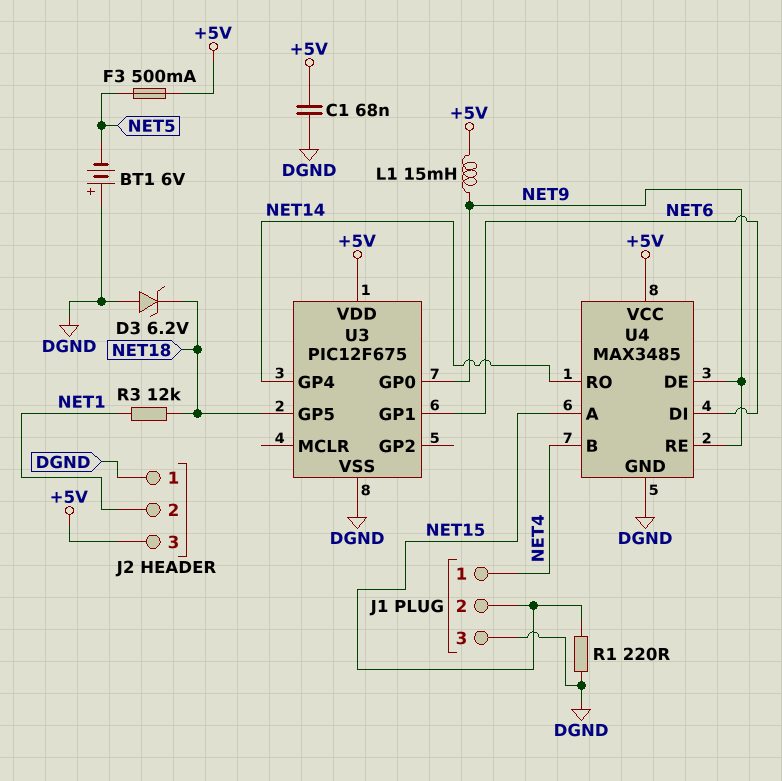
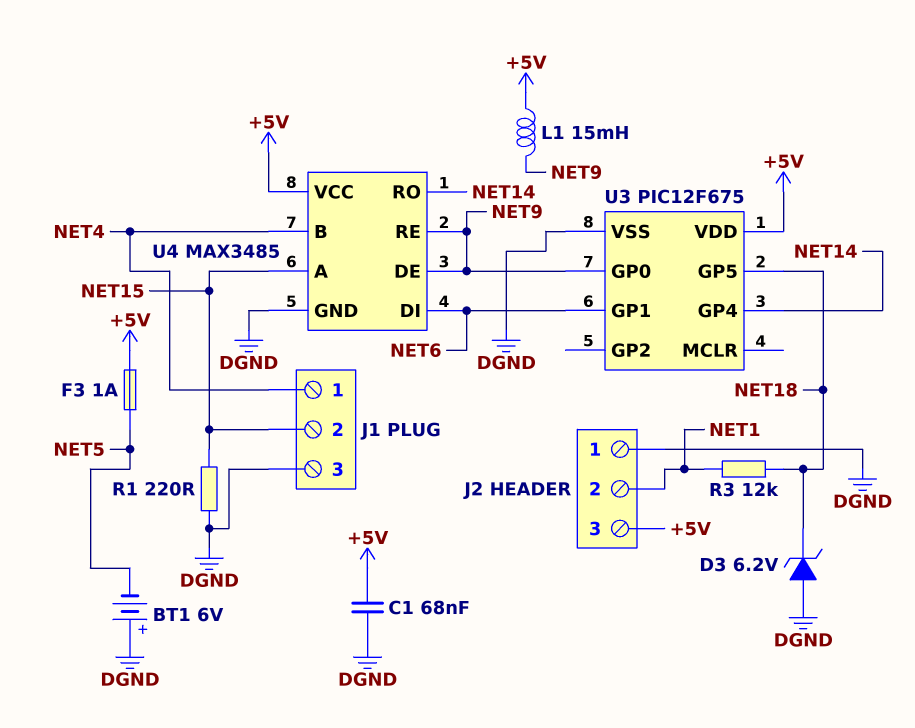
F3: 500mA (+5V, NET5) -> 1A (+5V, NET5)

